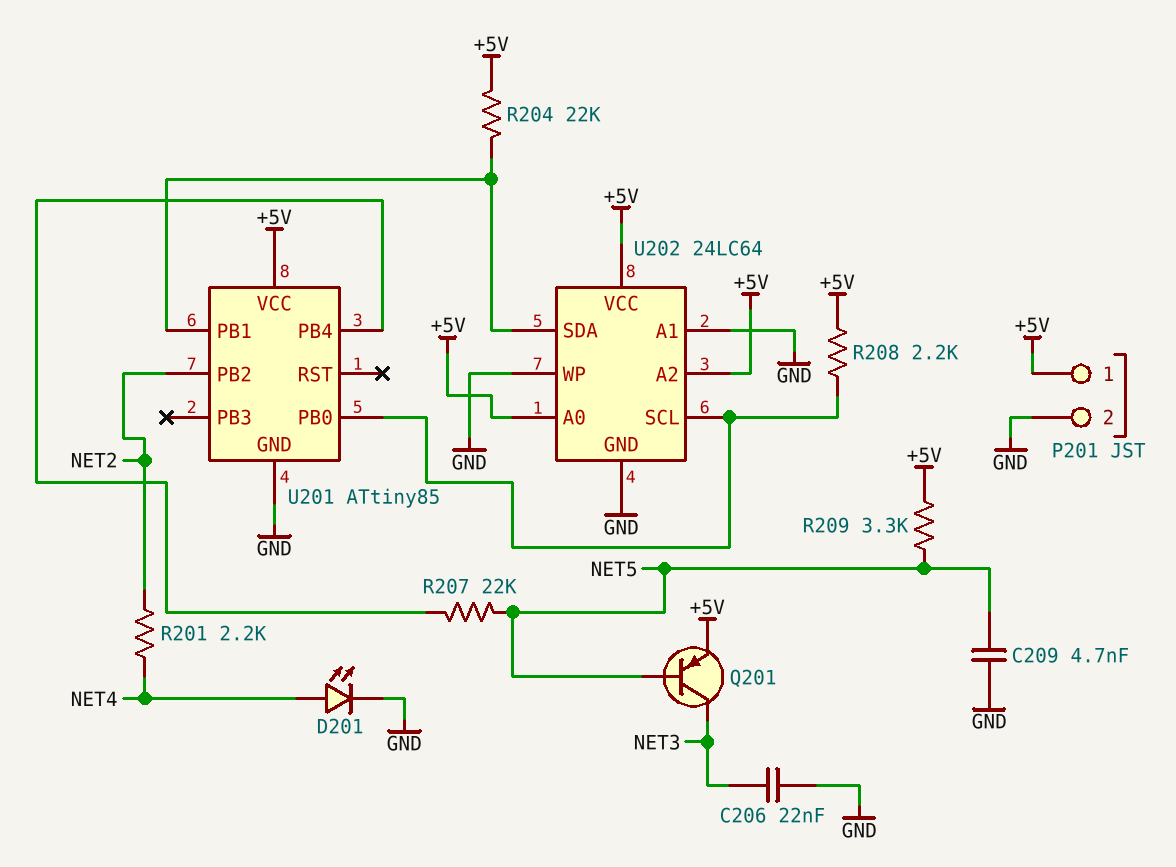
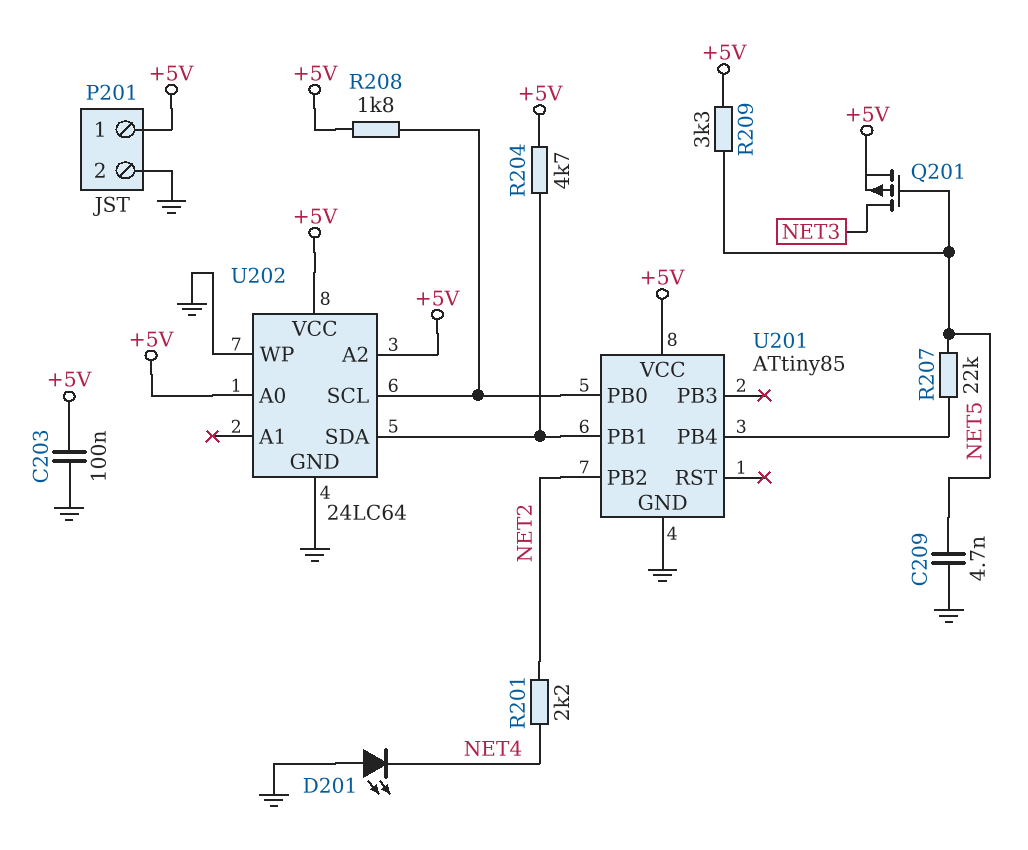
C203: none -> 100nF (+5V, GND)
C206: 22nF (GND, NET3) -> none
D201: LED (A NET4, K GND) -> LED (A GND, K NET4)
Q201: PNP (B NET5, C NET3, E +5V) -> PMOS (G NET5, D NET3, S +5V)
R204: 22k (+5V, U201/PB1) -> 4.7k (+5V, U201/PB1)
R208: 2.2k (+5V, U201/PB0) -> 1.8k (+5V, U201/PB0)
U202 pin A1: GND -> none

